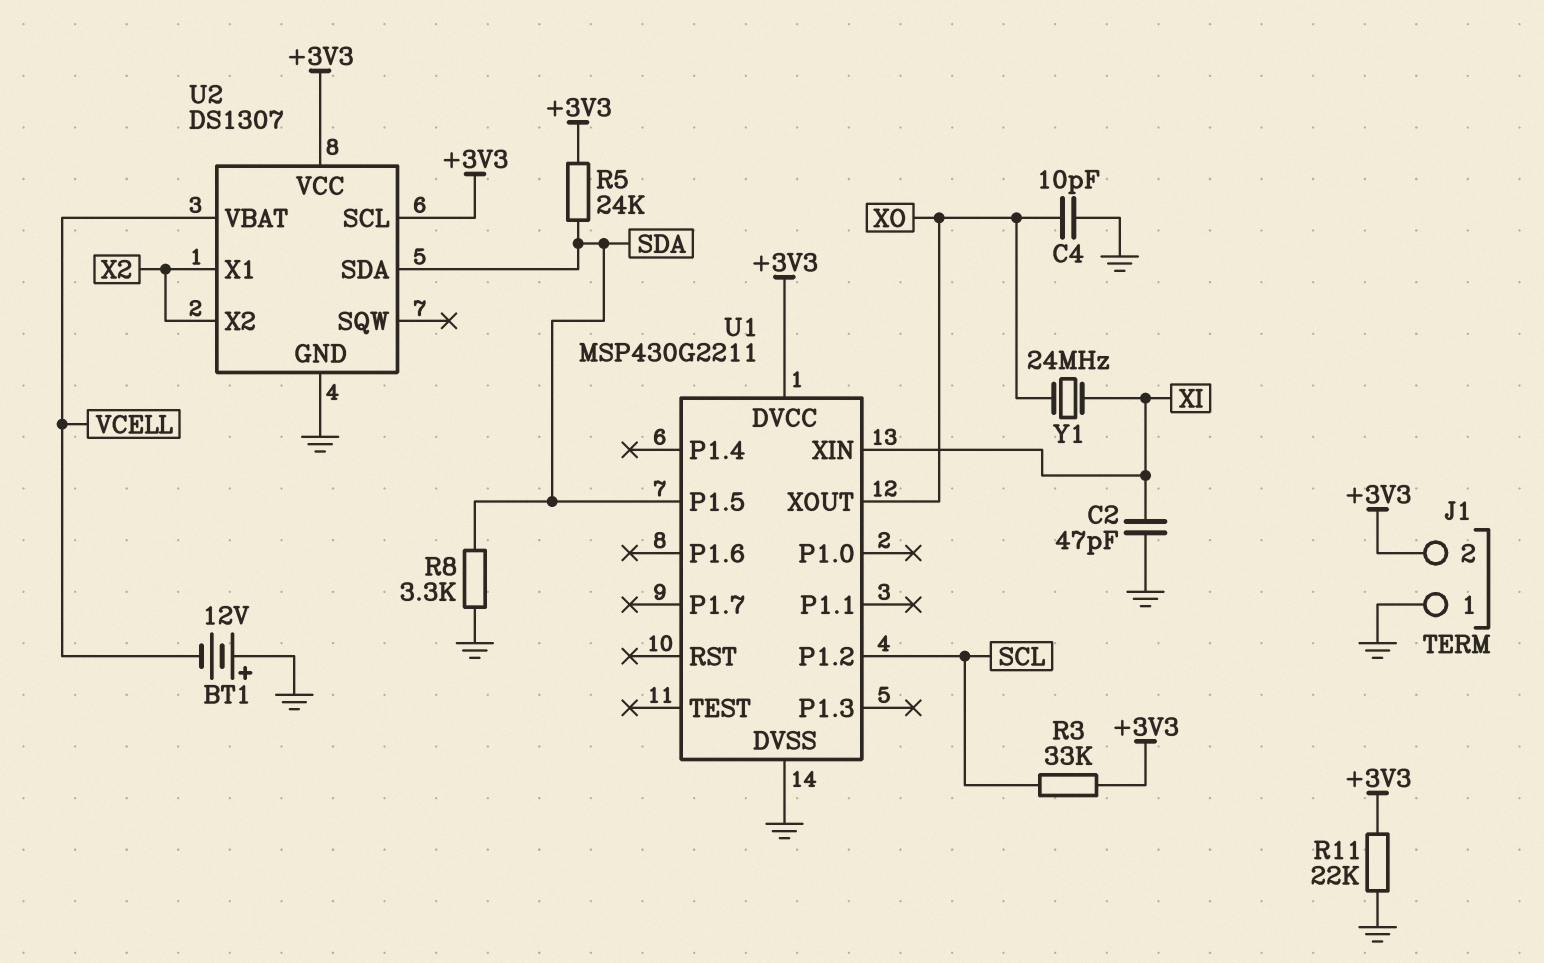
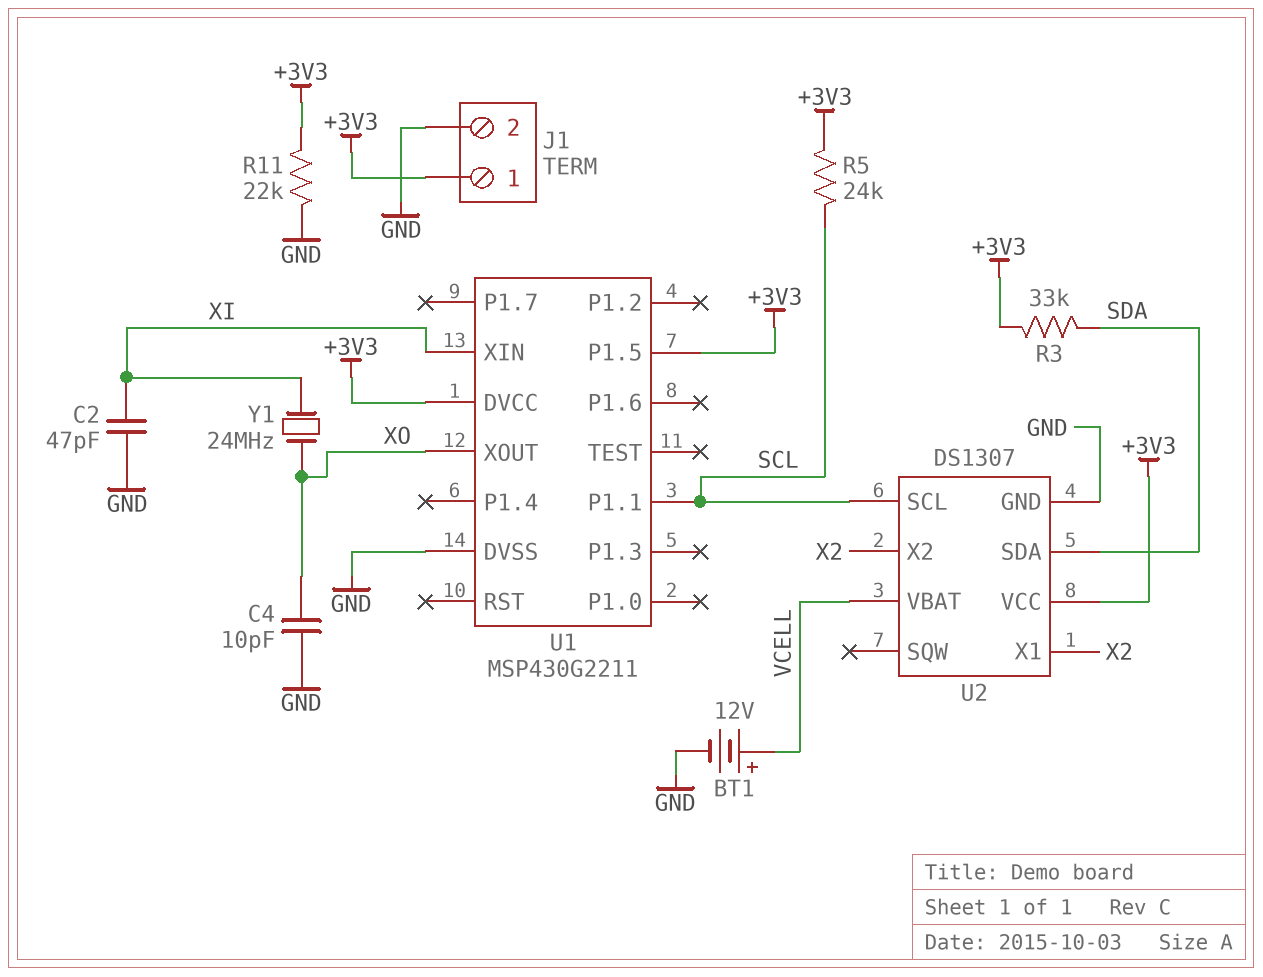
BT1: 12V (plus GND, minus VCELL) -> 12V (plus VCELL, minus GND)
J1 pin 1: GND -> +3V3
J1 pin 2: +3V3 -> GND
R3: 33k (+3V3, SCL) -> 33k (+3V3, SDA)
R5: 24k (+3V3, SDA) -> 24k (+3V3, SCL)
R8: 3.3k (GND, SDA) -> none
U1 pin P1.1: none -> SCL
U1 pin P1.2: SCL -> none
U1 pin P1.5: SDA -> +3V3
U2 pin SCL: +3V3 -> SCL

